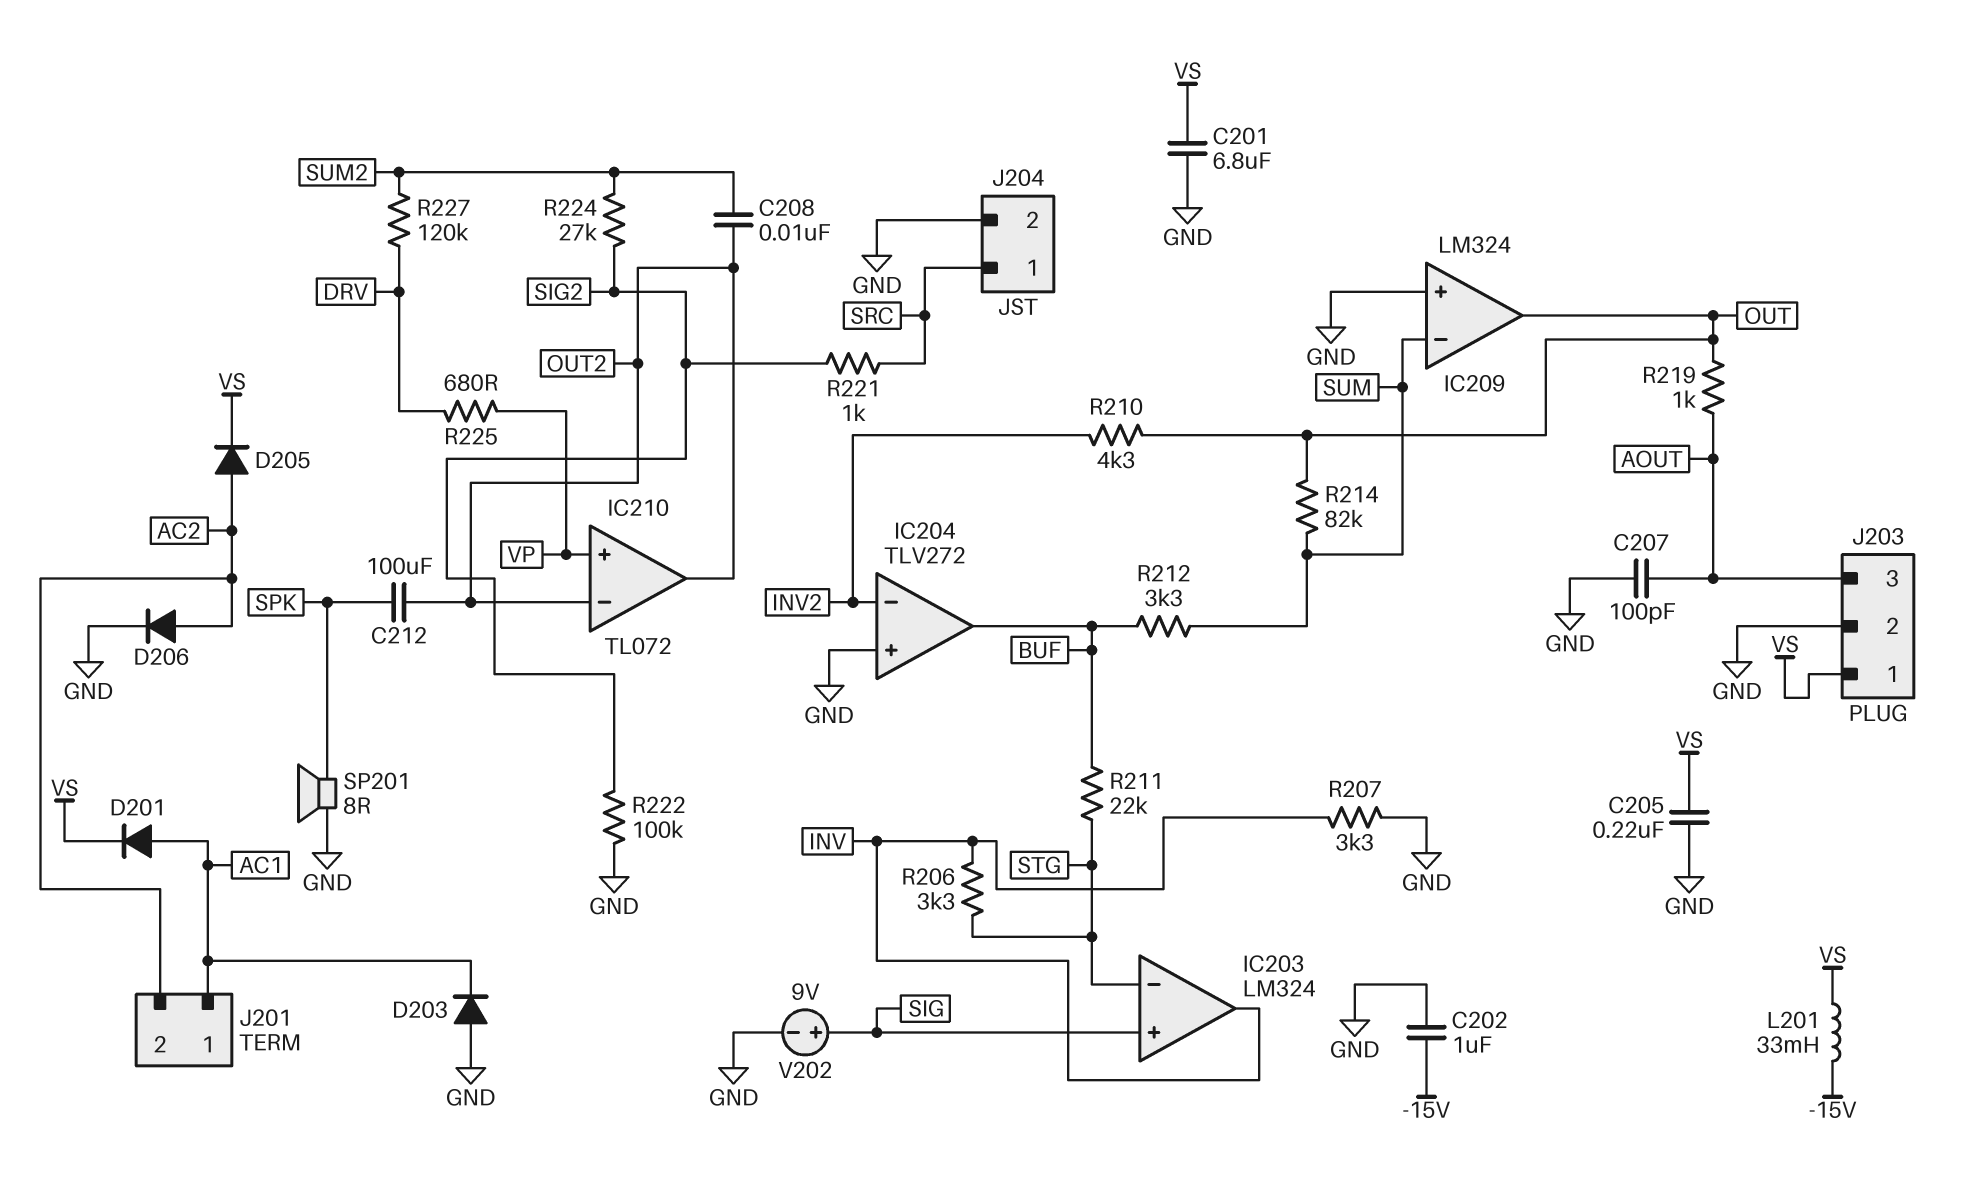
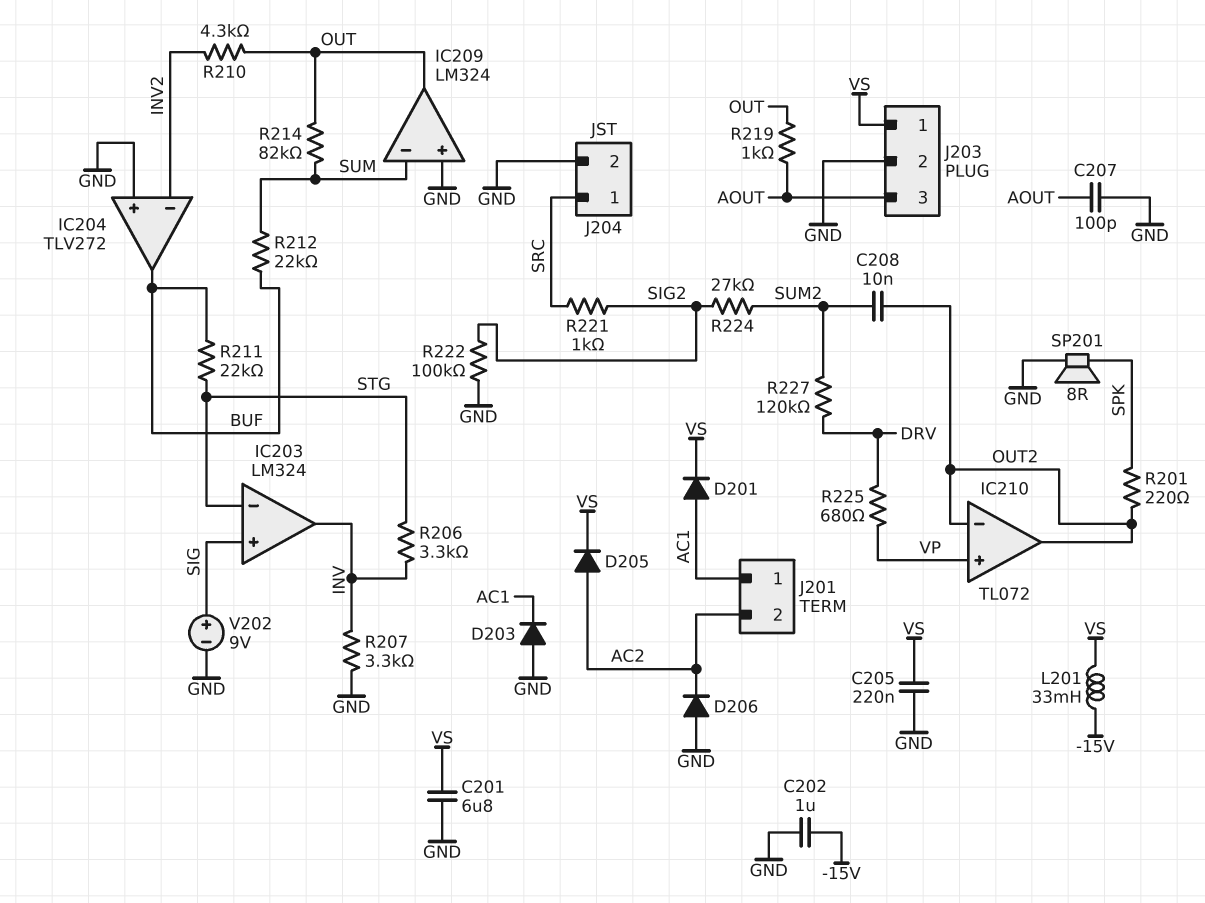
C212: 100uF (OUT2, SPK) -> none
D206: diode (A AC2, K GND) -> diode (A GND, K AC2)
R201: none -> 220 (OUT2, SPK)
R212: 3.3k (BUF, SUM) -> 22k (BUF, SUM)

